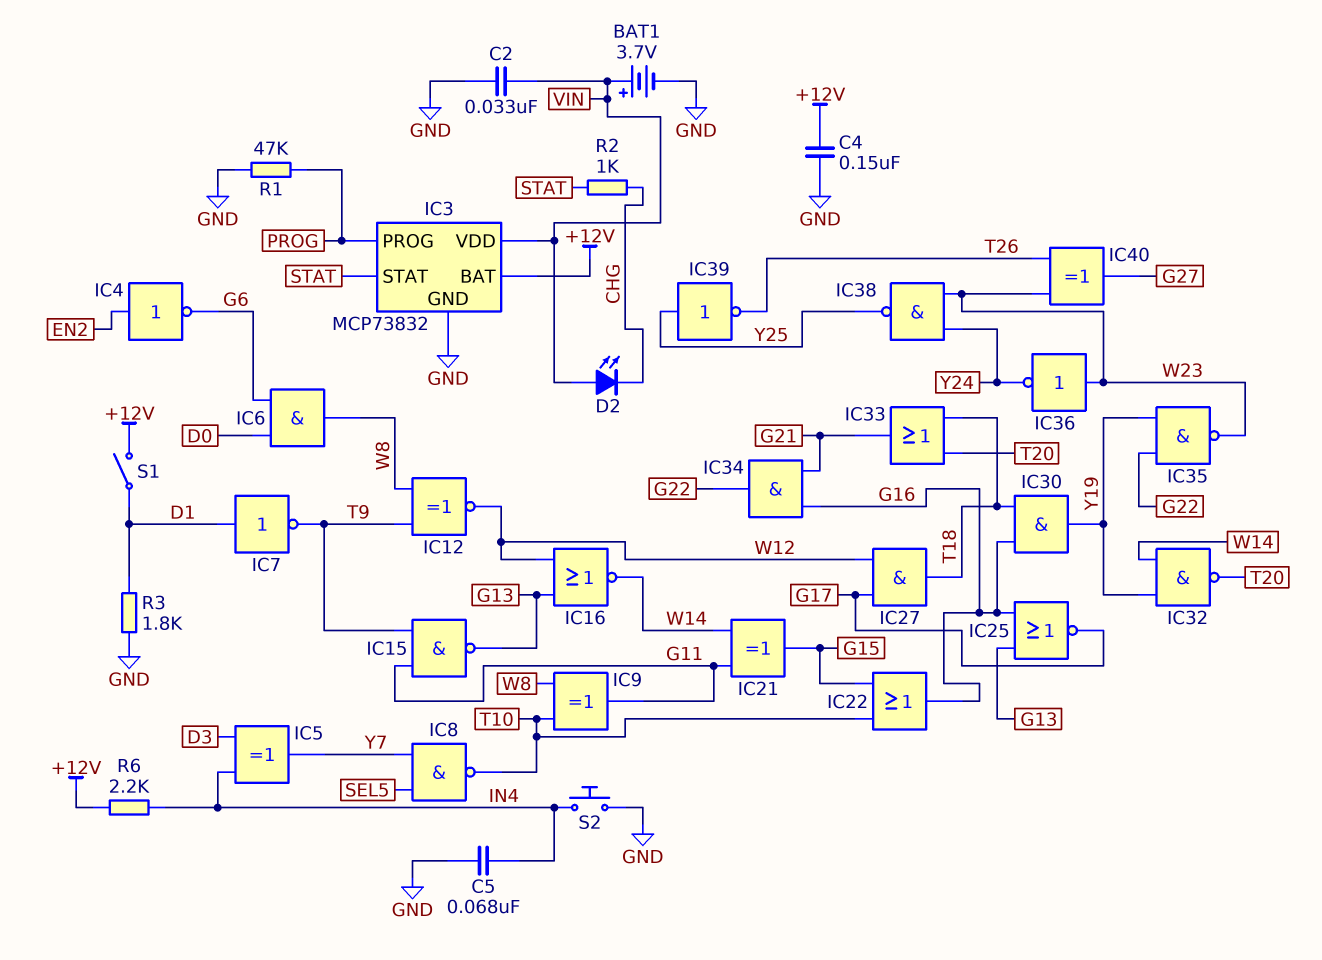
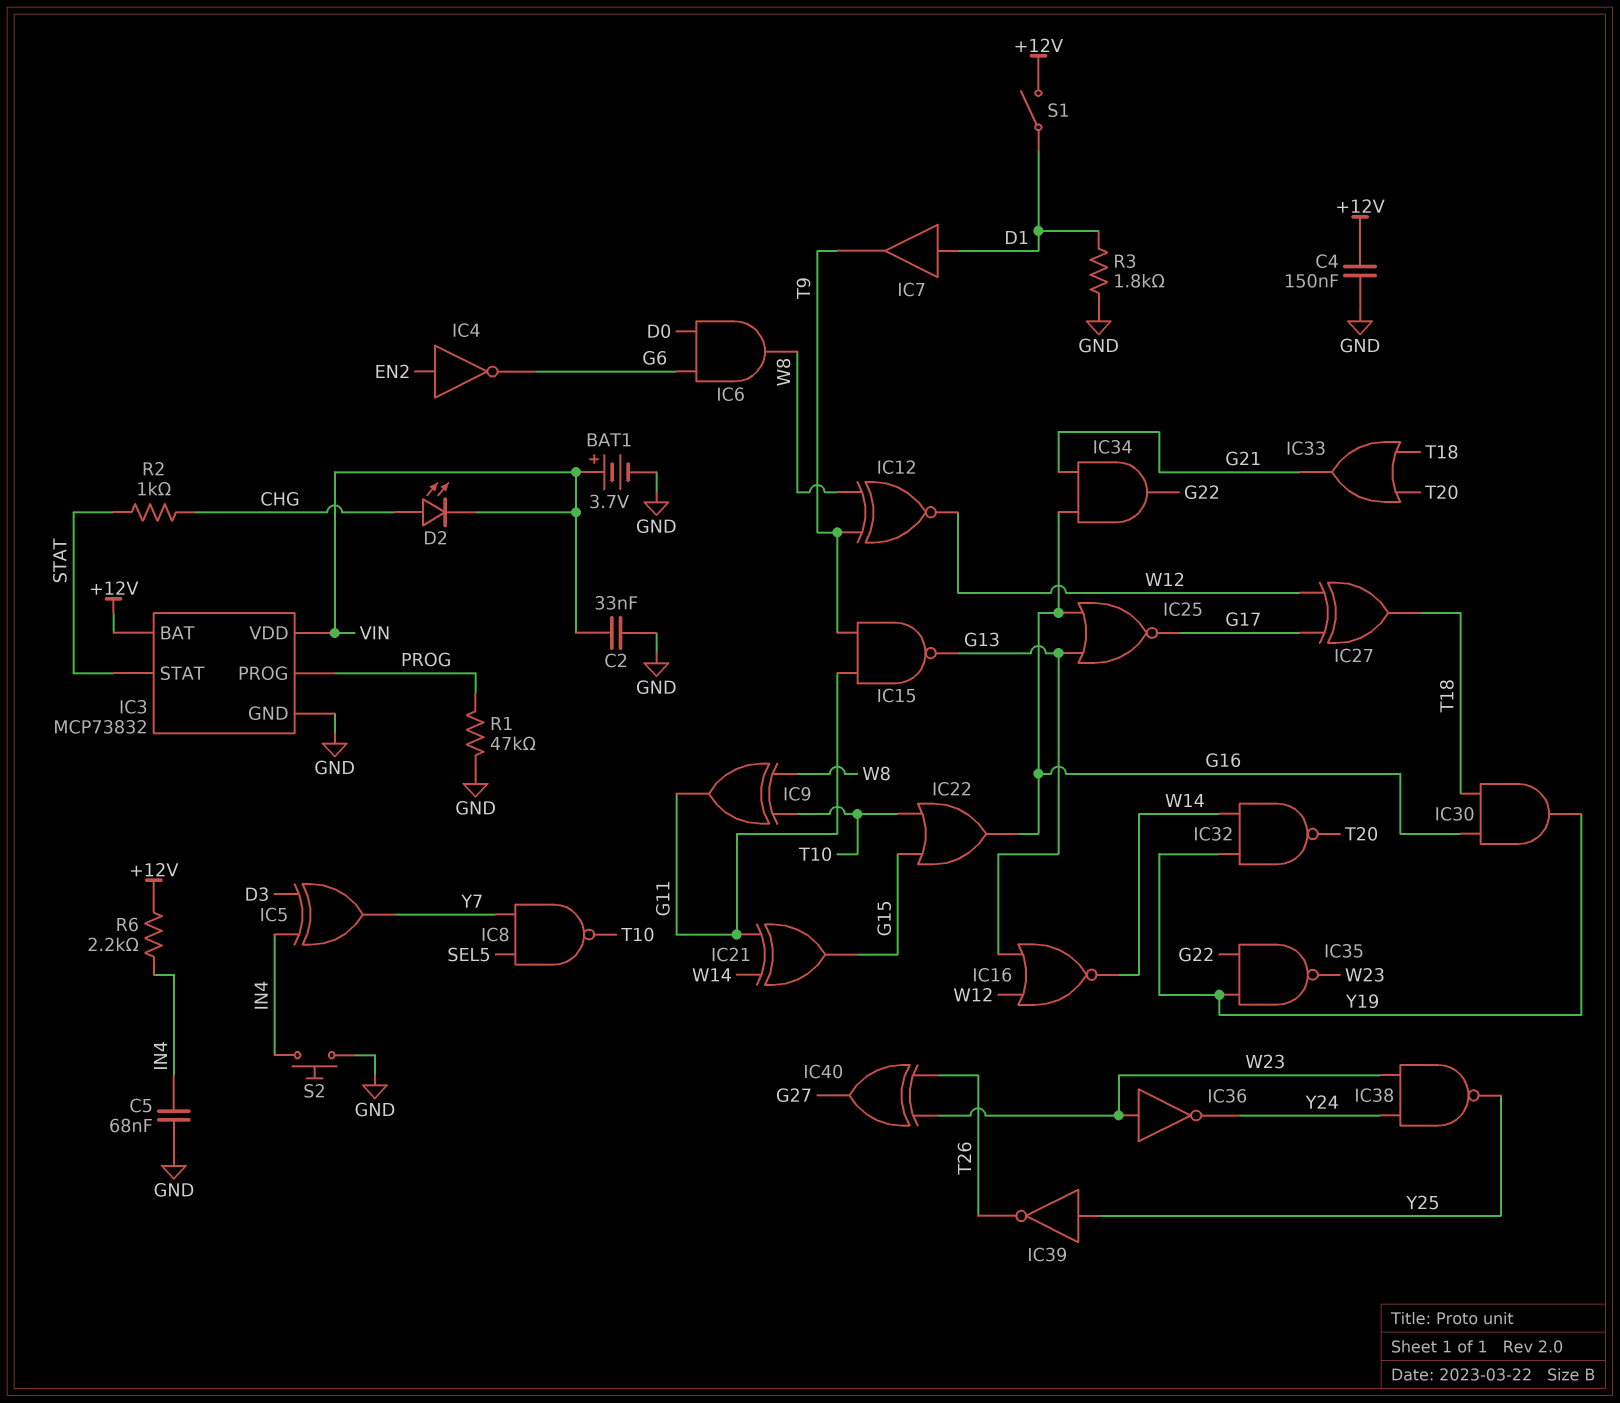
D2: LED (A VIN, K CHG) -> LED (A CHG, K VIN)
IC7: NOT (in D1, out T9) -> buffer (in D1, out T9)
IC27: AND (in G17, in W12, out T18) -> XOR (in G17, in W12, out T18)

